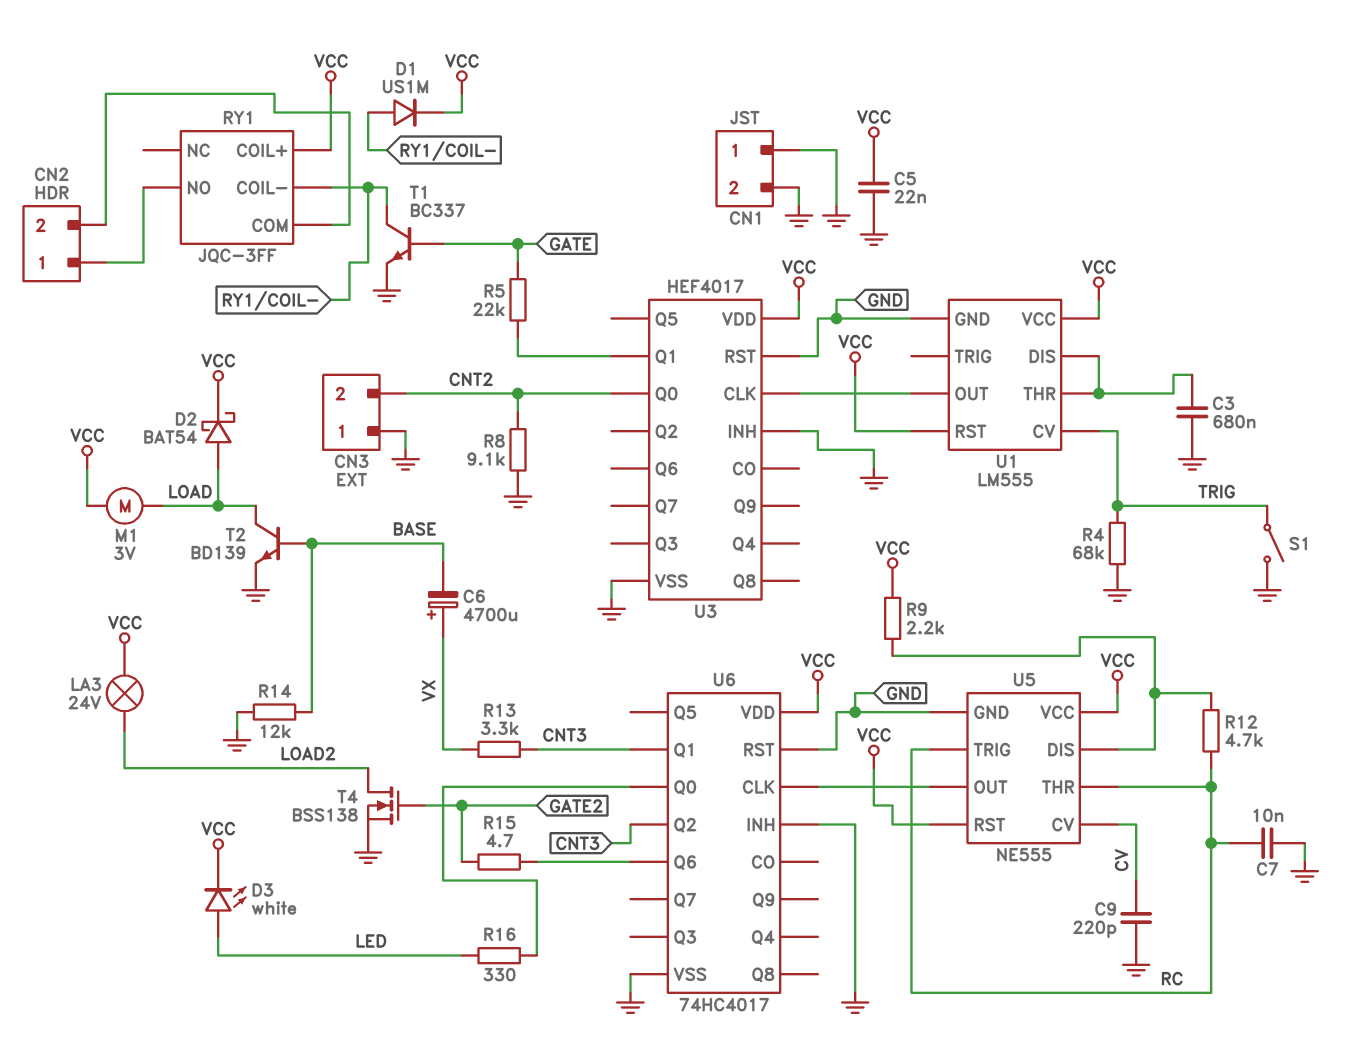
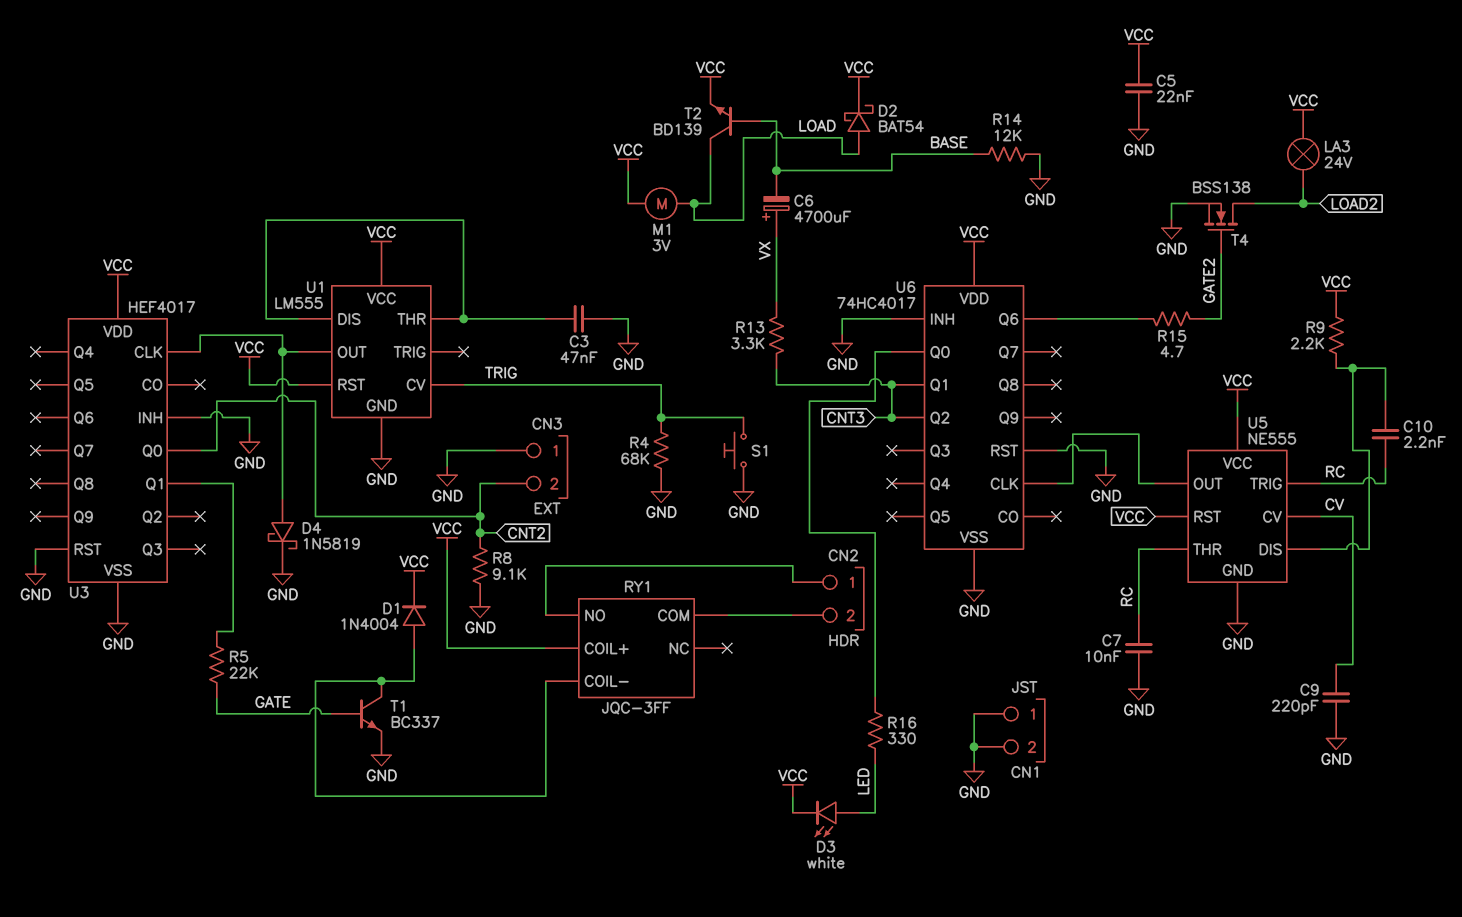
C3: 680nF (GND, U1/DIS) -> 47nF (GND, U1/DIS)
C10: none -> 2.2nF (RC, U5/DIS)
D1: diode US1M (A RY1/COIL-, K VCC) -> diode 1N4004 (A RY1/COIL-, K VCC)
D4: none -> schottky 1N5819 (A U1/OUT, K GND)
R12: 4.7k (RC, U5/DIS) -> none
S1: switch (GND, TRIG) -> button (GND, TRIG)
T2: NPN BD139 (B BASE, C LOAD, E GND) -> NPN BD139 (B BASE, C LOAD, E VCC)

